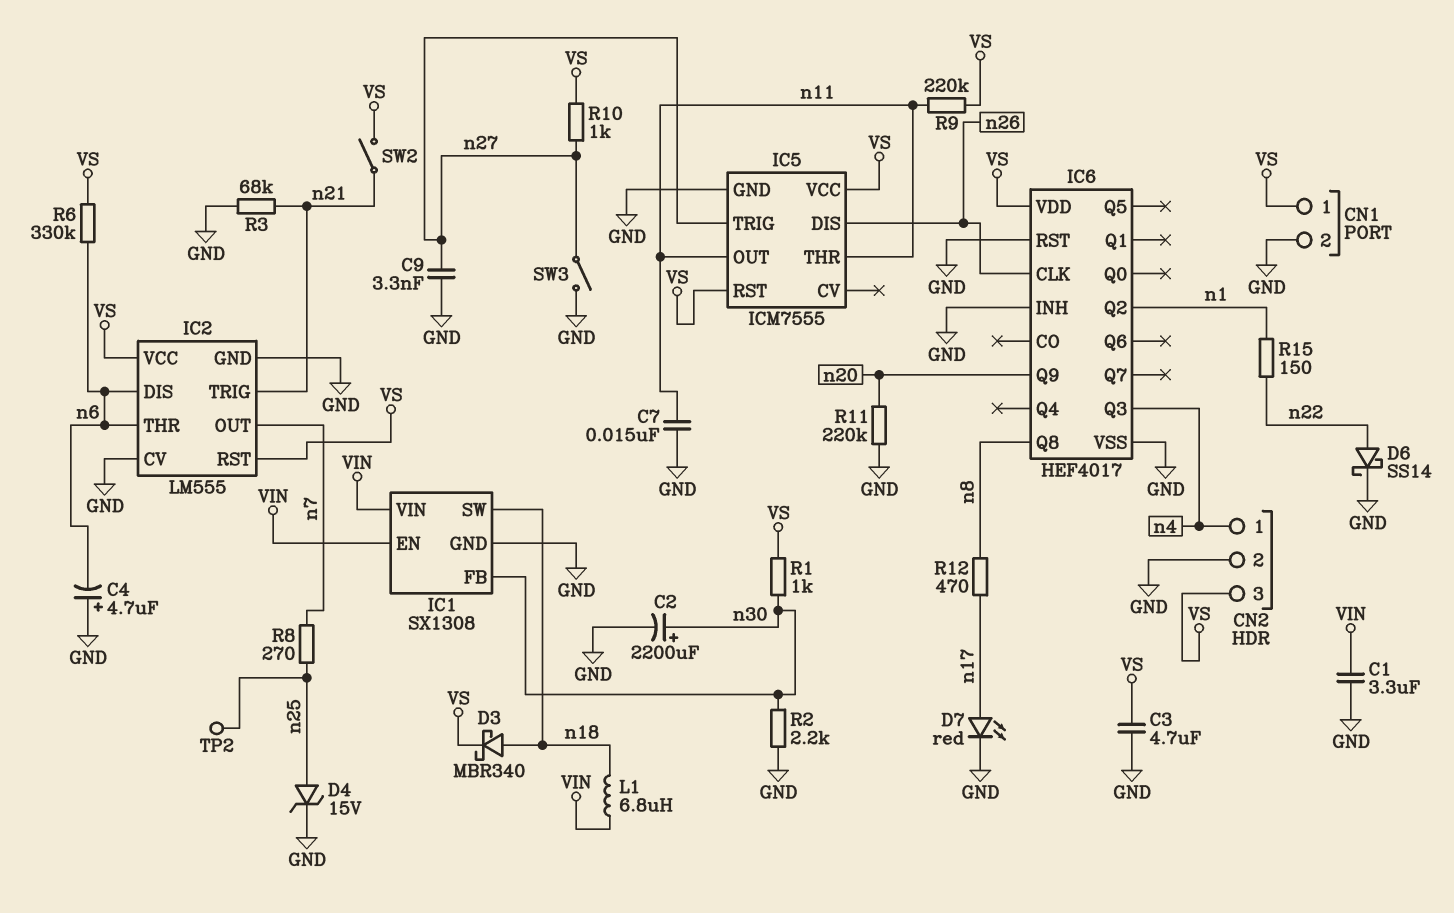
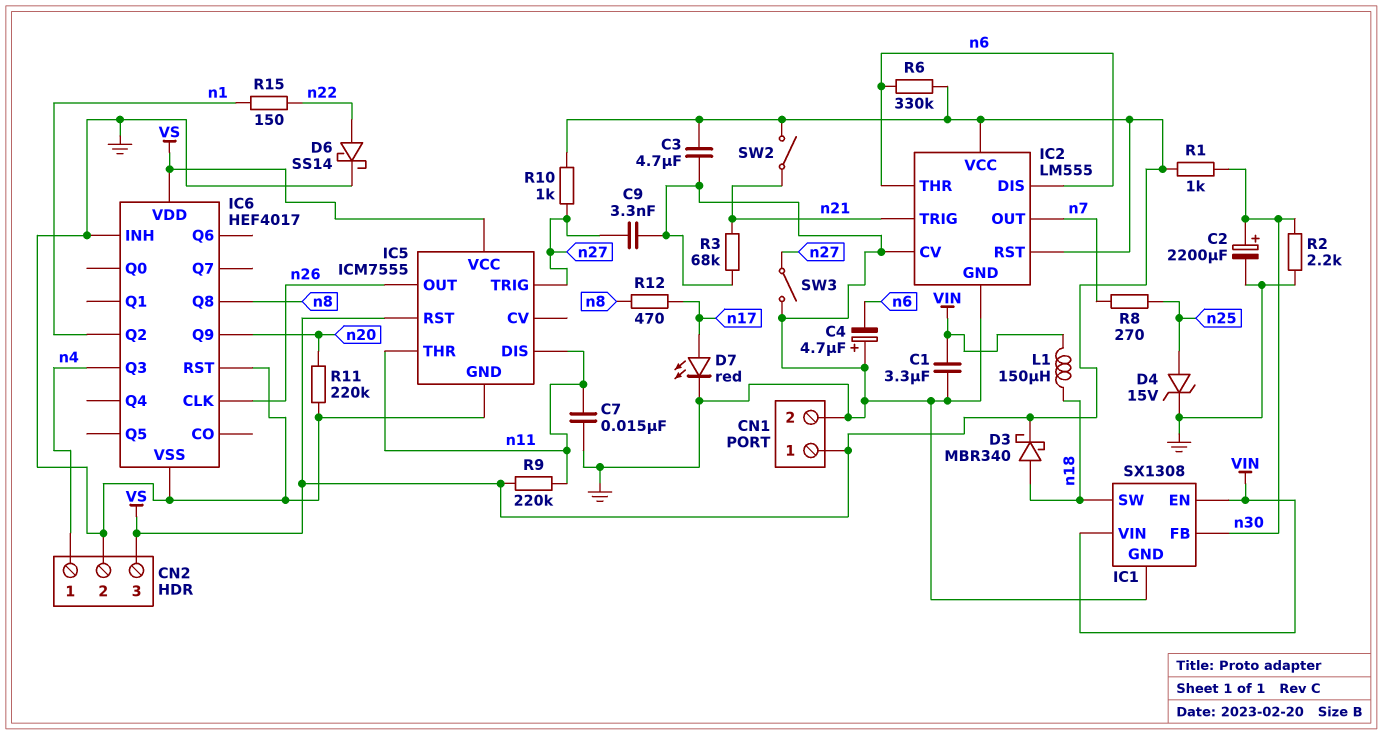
IC5 pin DIS: n26 -> n11
IC5 pin OUT: n11 -> n26
L1: 6.8uH (VIN, n18) -> 150uH (VIN, n18)
TP2: test point (n25) -> none

